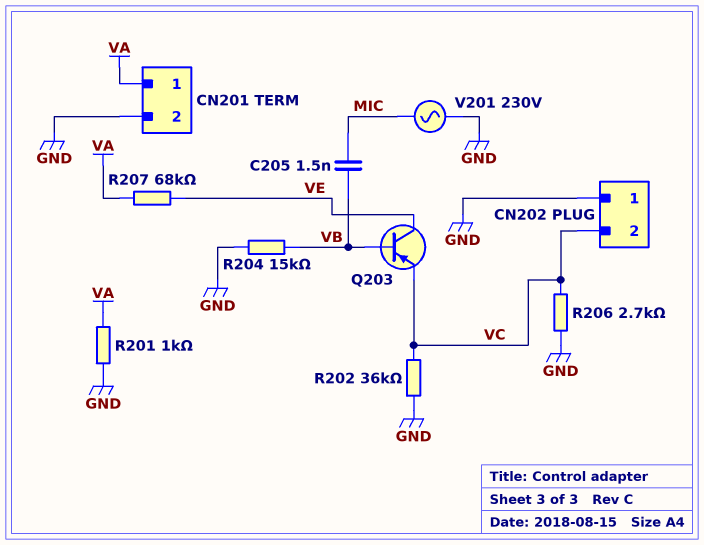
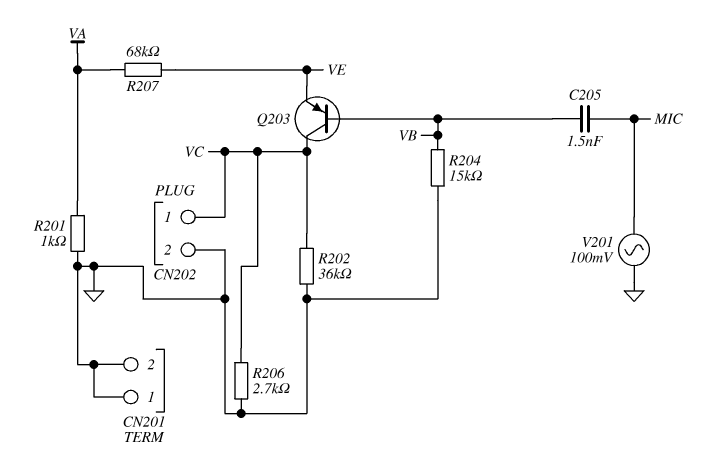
CN201 pin 1: VA -> GND
CN202 pin 1: GND -> VC
CN202 pin 2: VC -> GND
Q203: PNP (B VB, C VE, E VC) -> PNP (B VB, C VC, E VE)
V201: AC 230V (GND, MIC) -> AC 100mV (GND, MIC)

